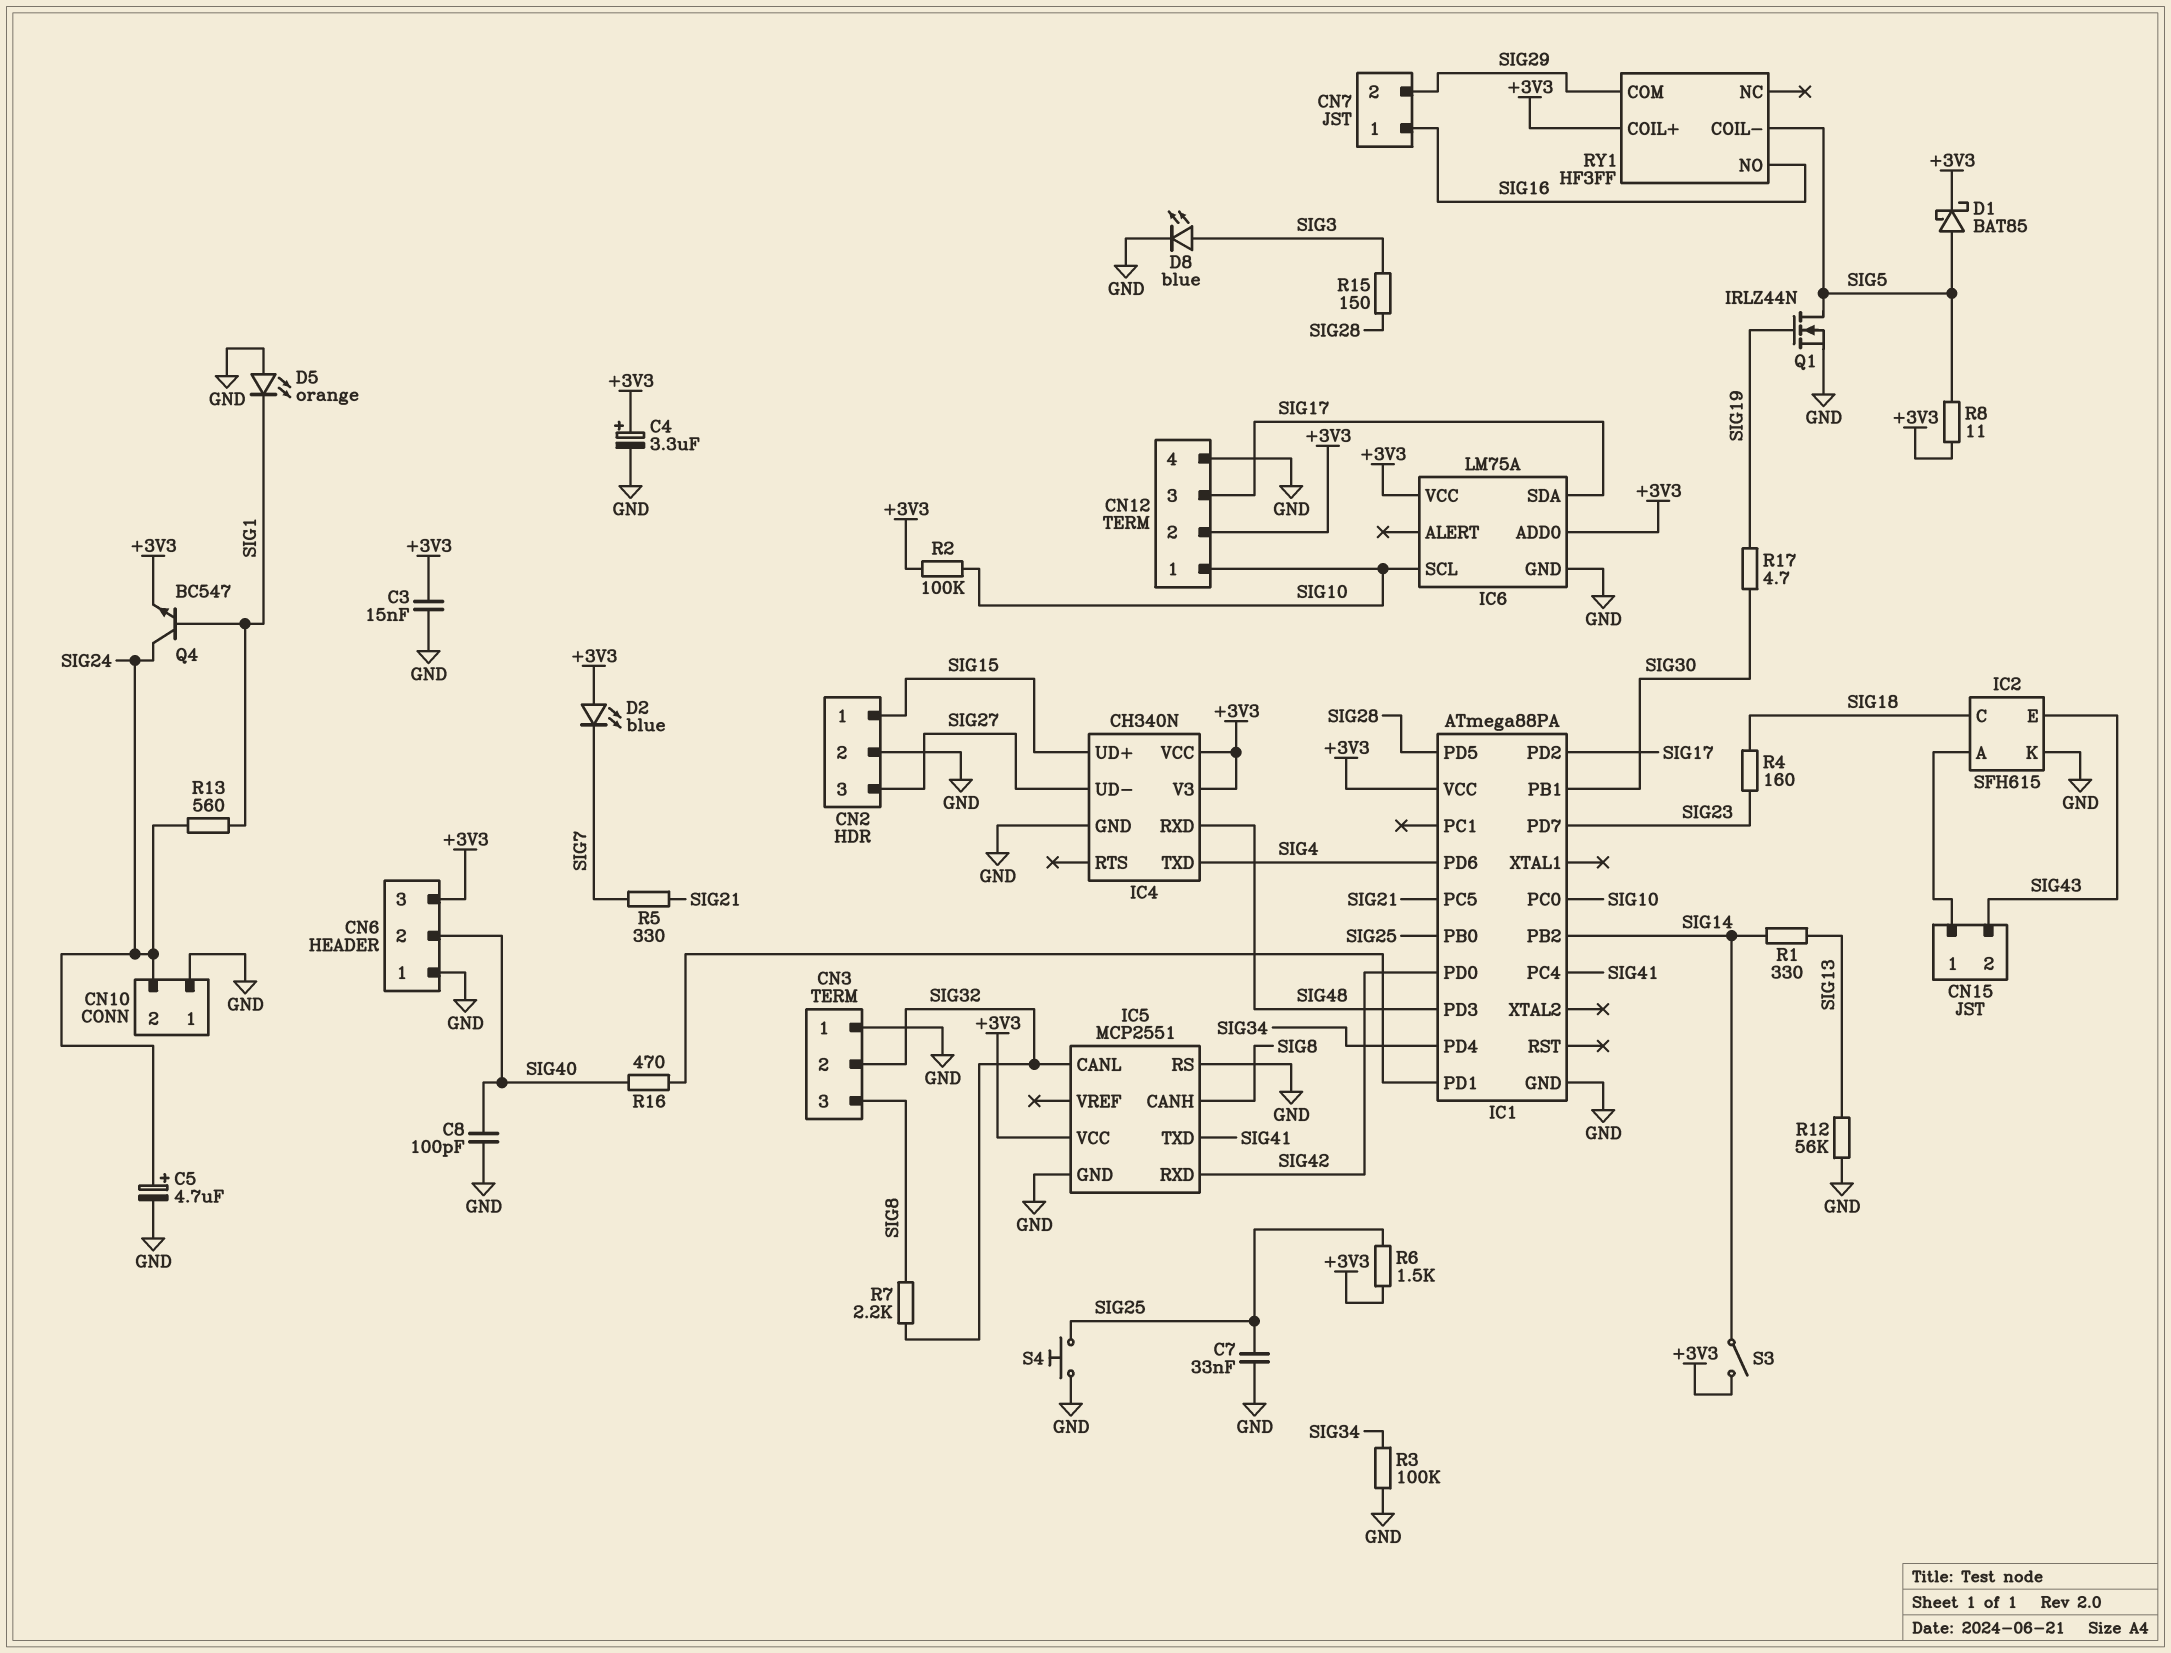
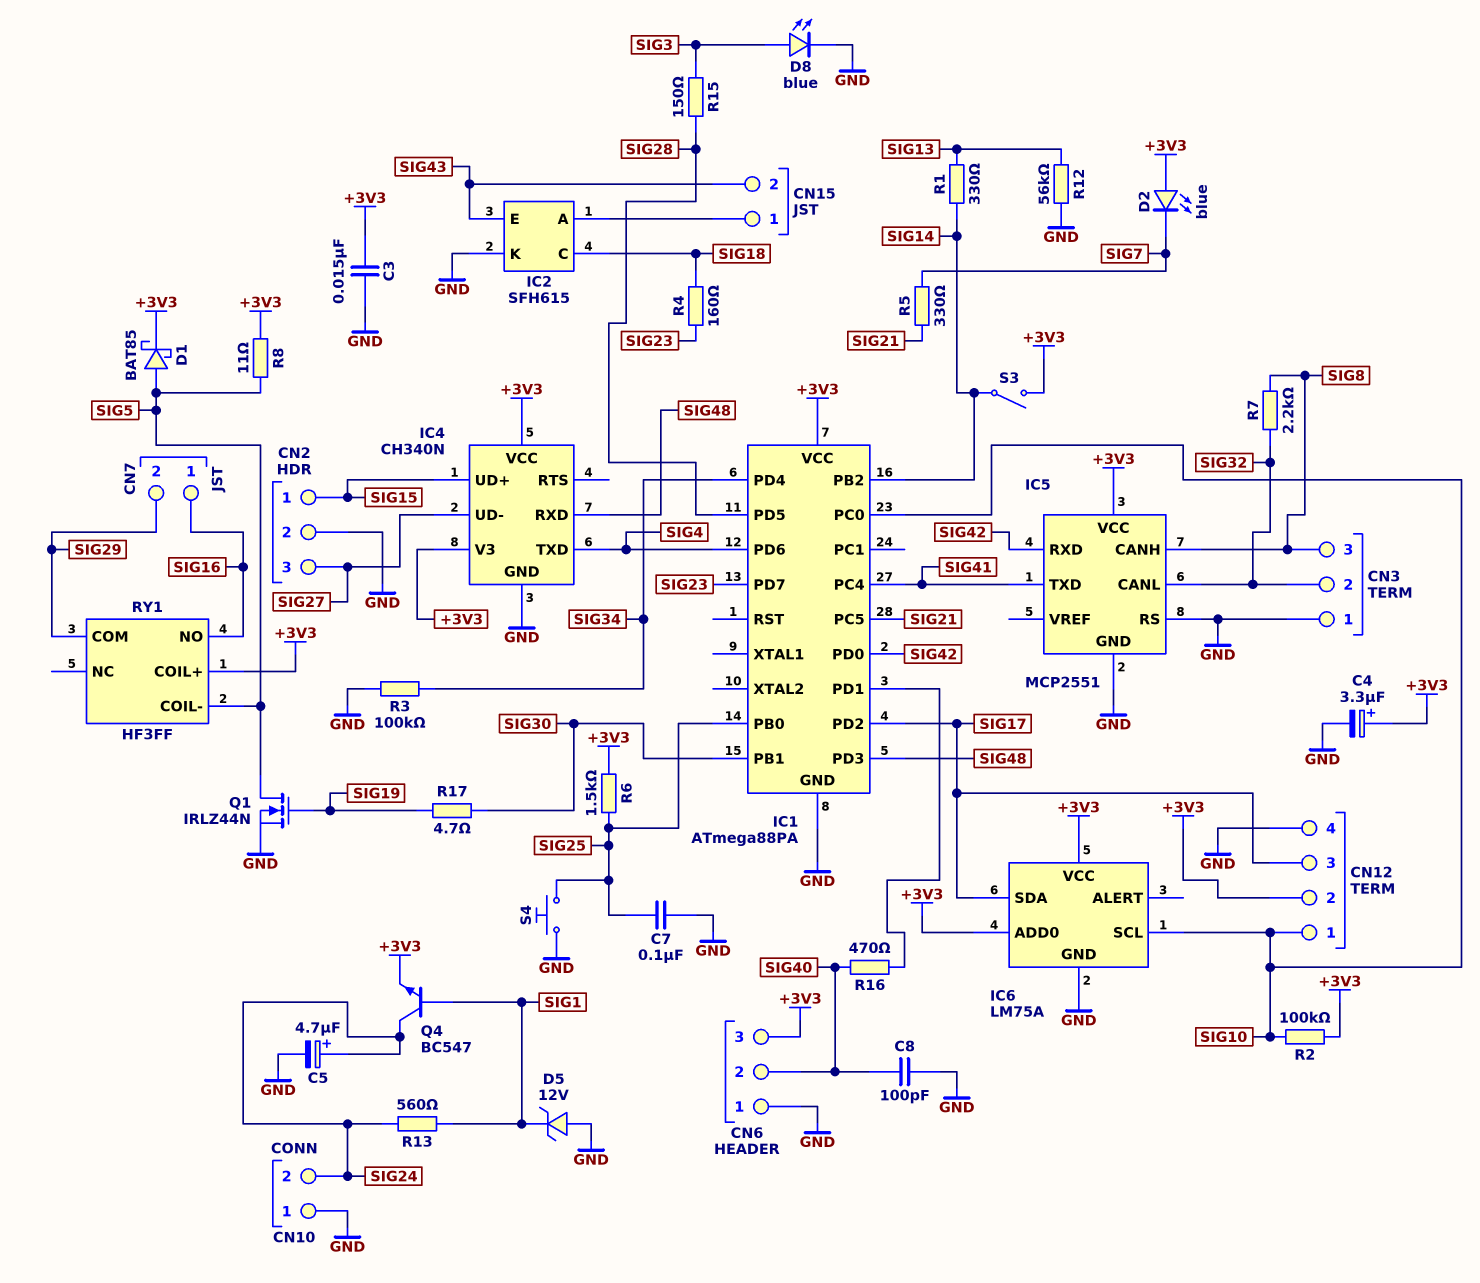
C7: 33nF (GND, SIG25) -> 100nF (GND, SIG25)
D5: LED orange (A GND, K SIG1) -> zener 12V (A GND, K SIG1)

